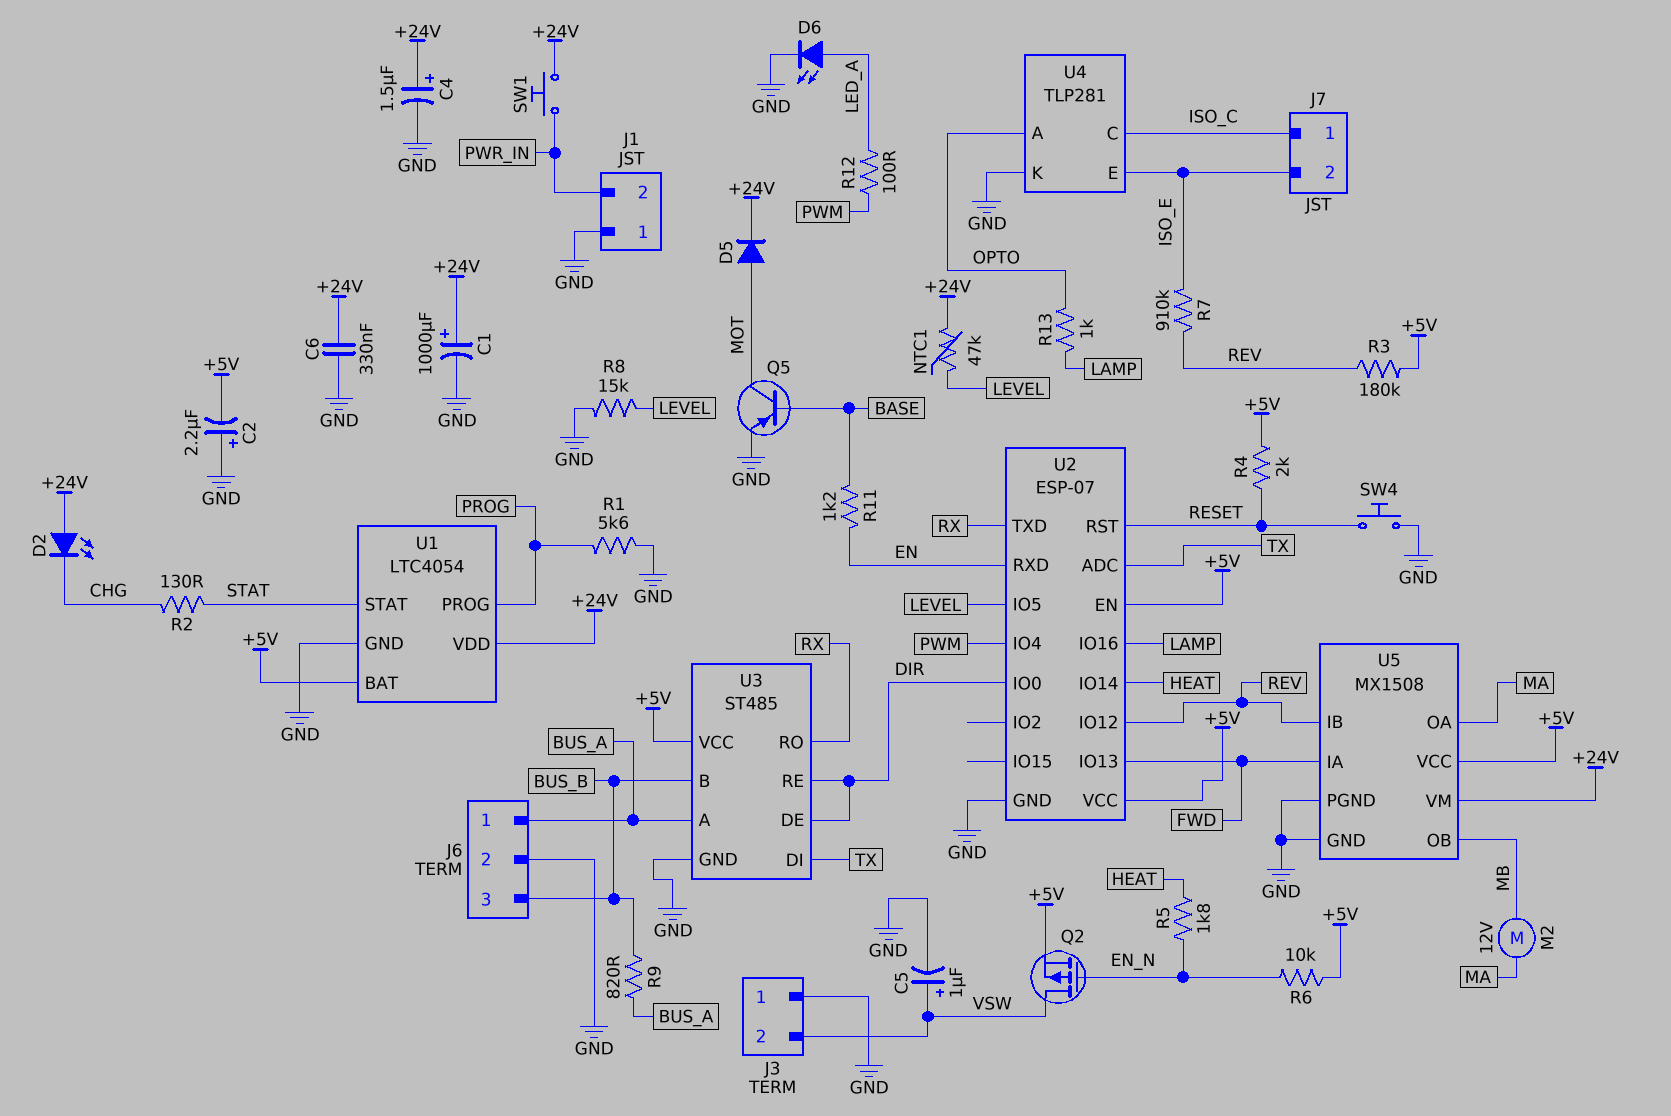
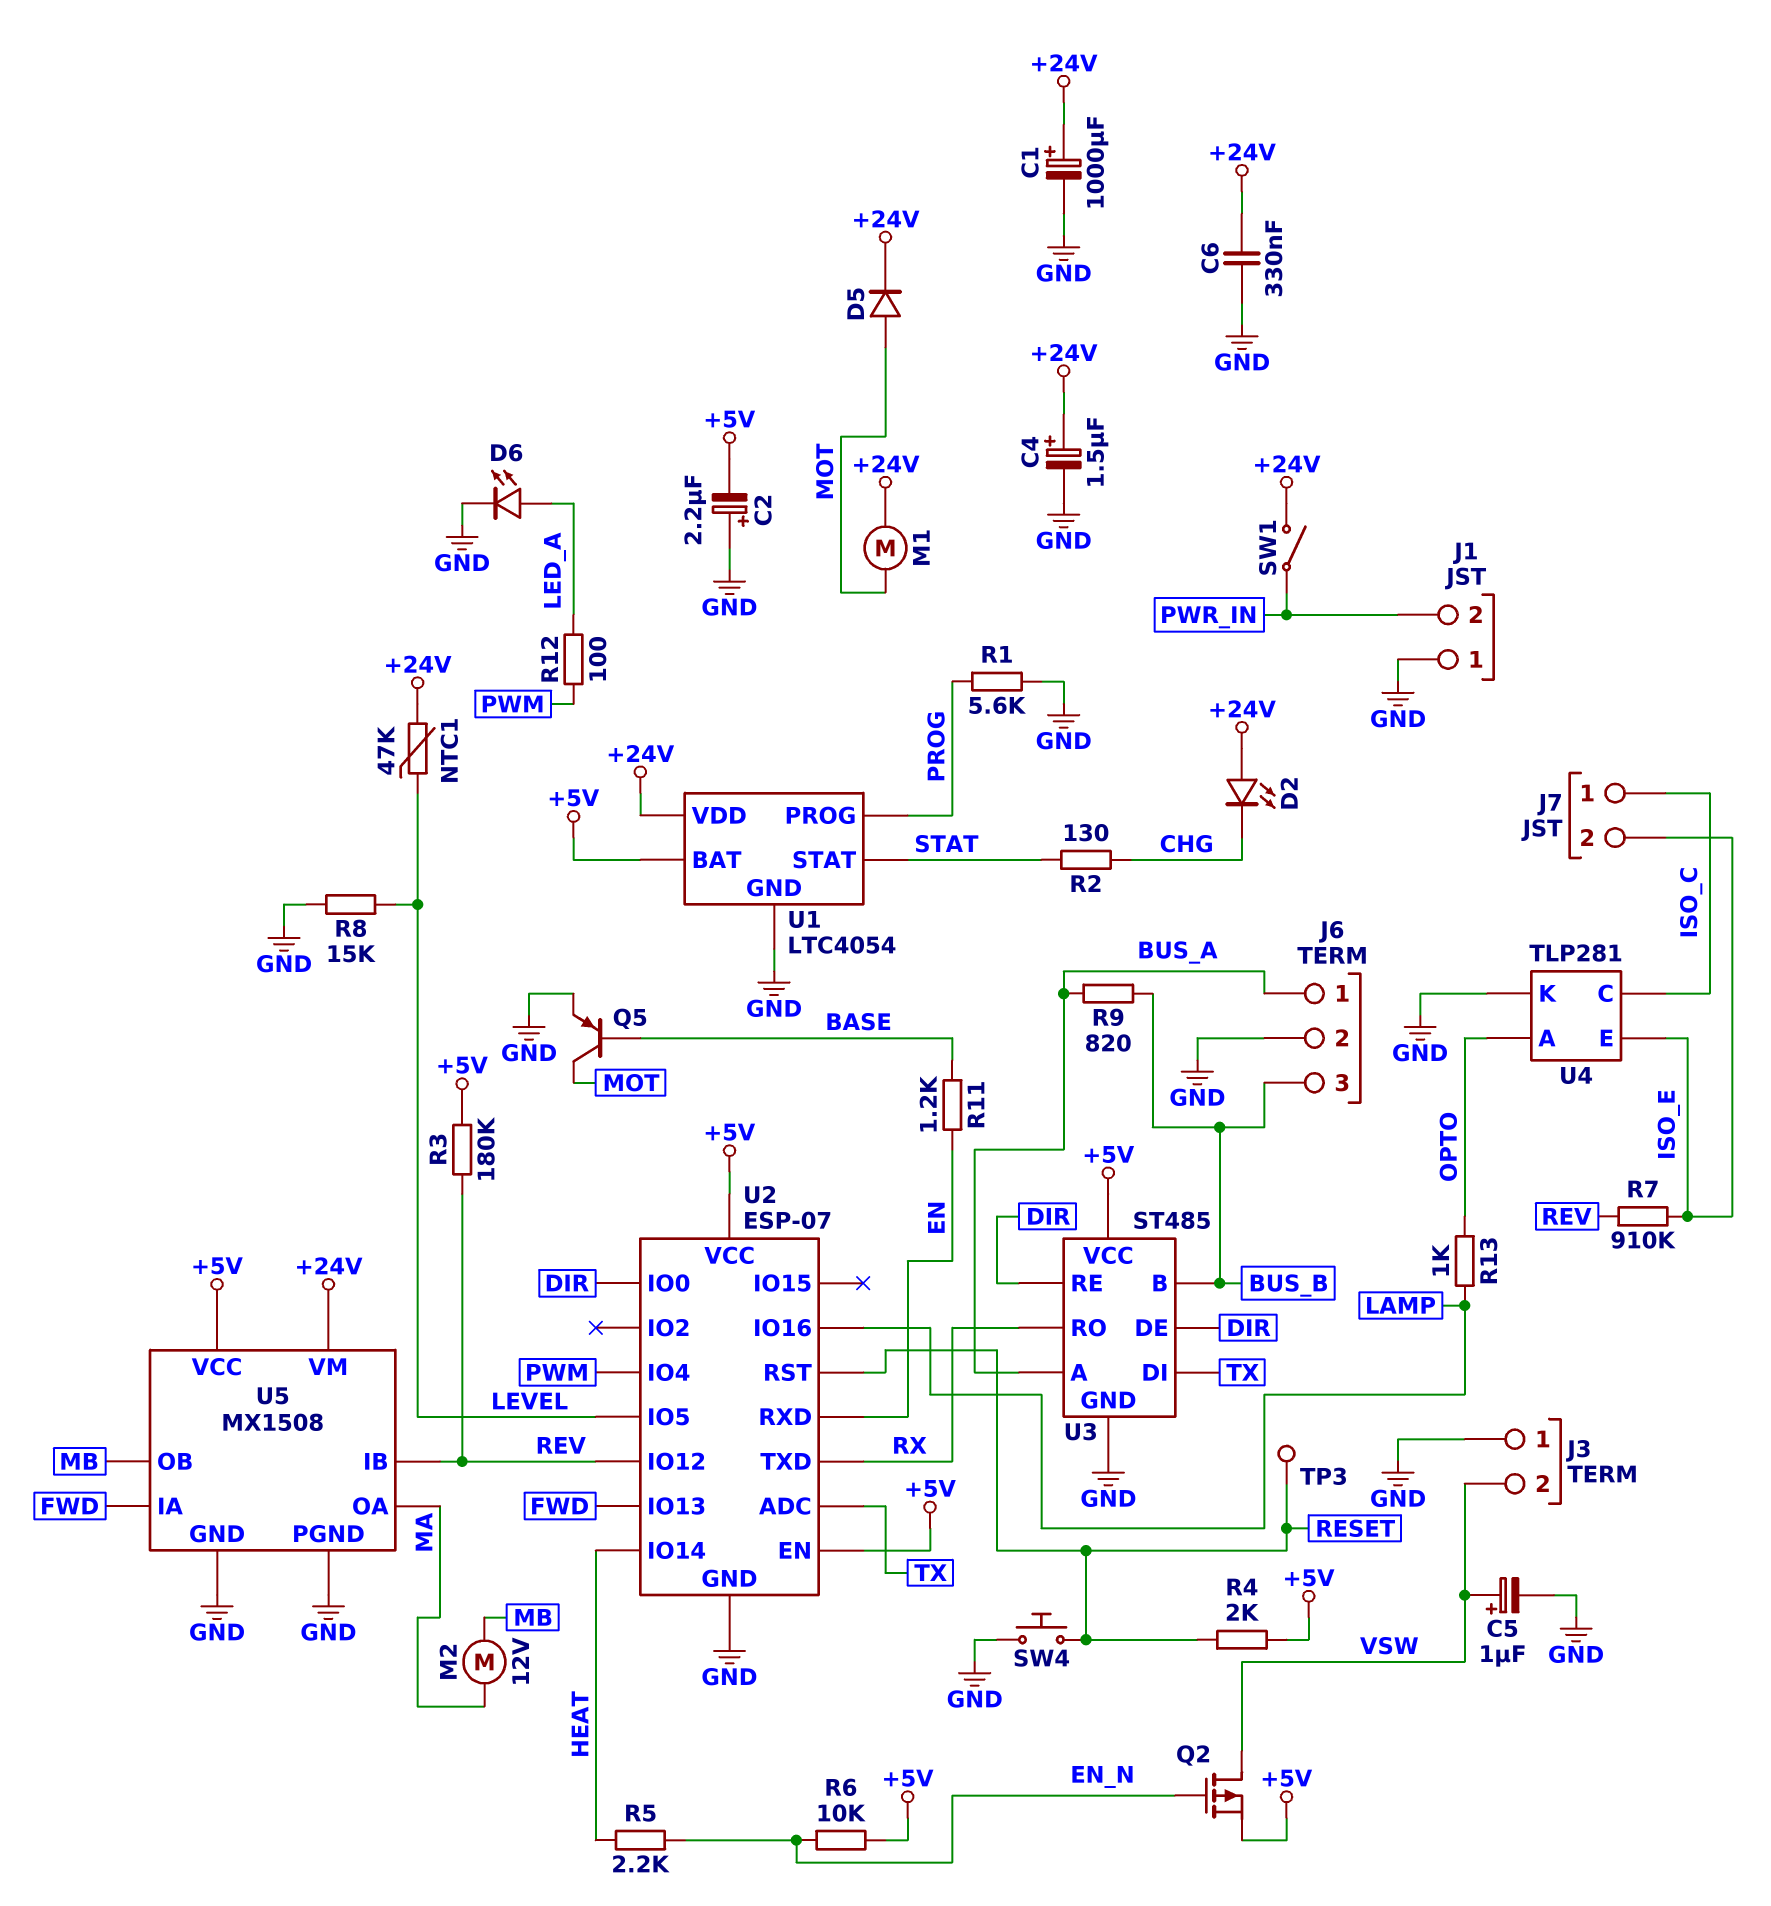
M1: none -> motor (+24V, MOT)
R5: 1.8k (EN_N, HEAT) -> 2.2k (EN_N, HEAT)
SW1: button (+24V, PWR_IN) -> switch (+24V, PWR_IN)
TP3: none -> test point (RESET)

